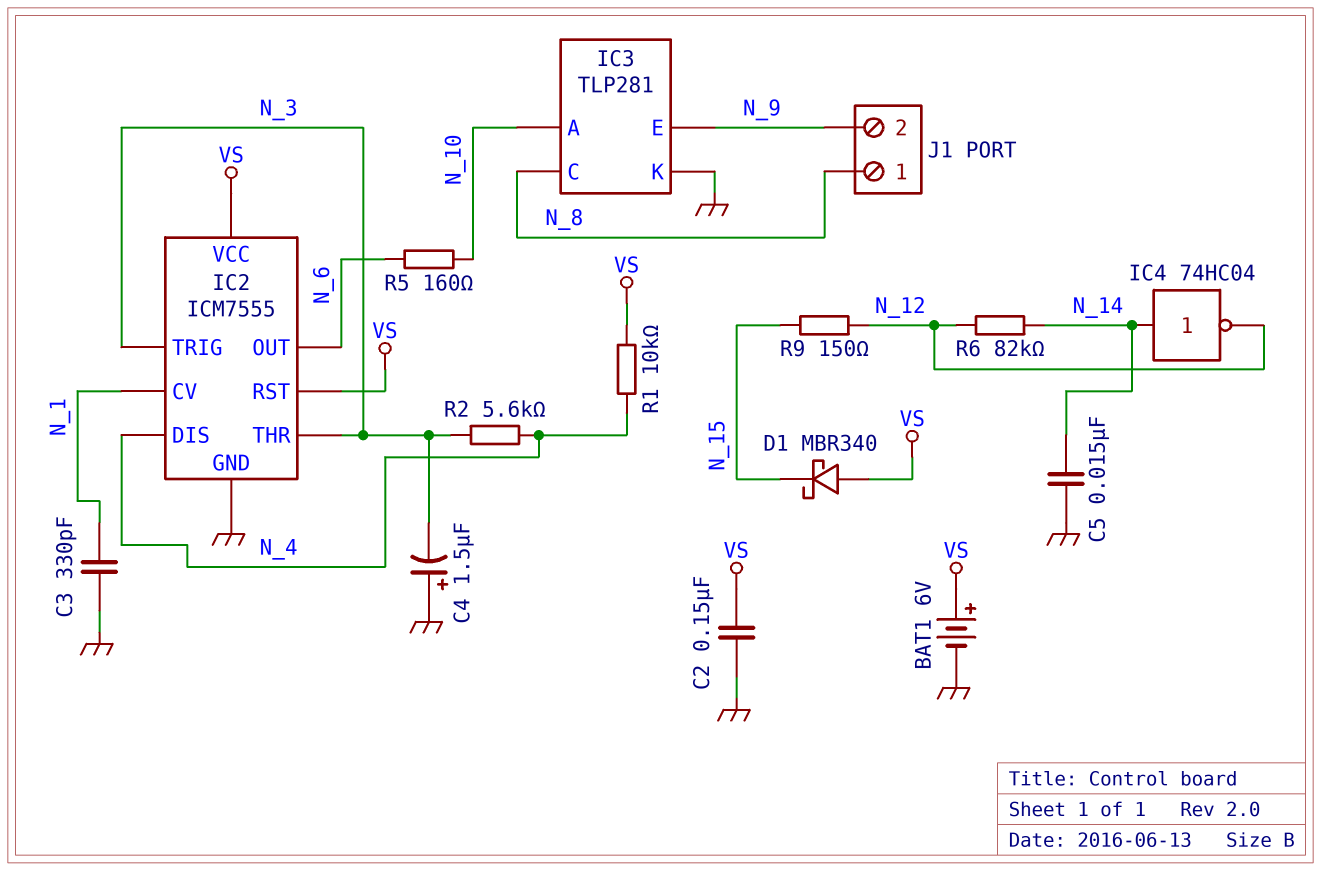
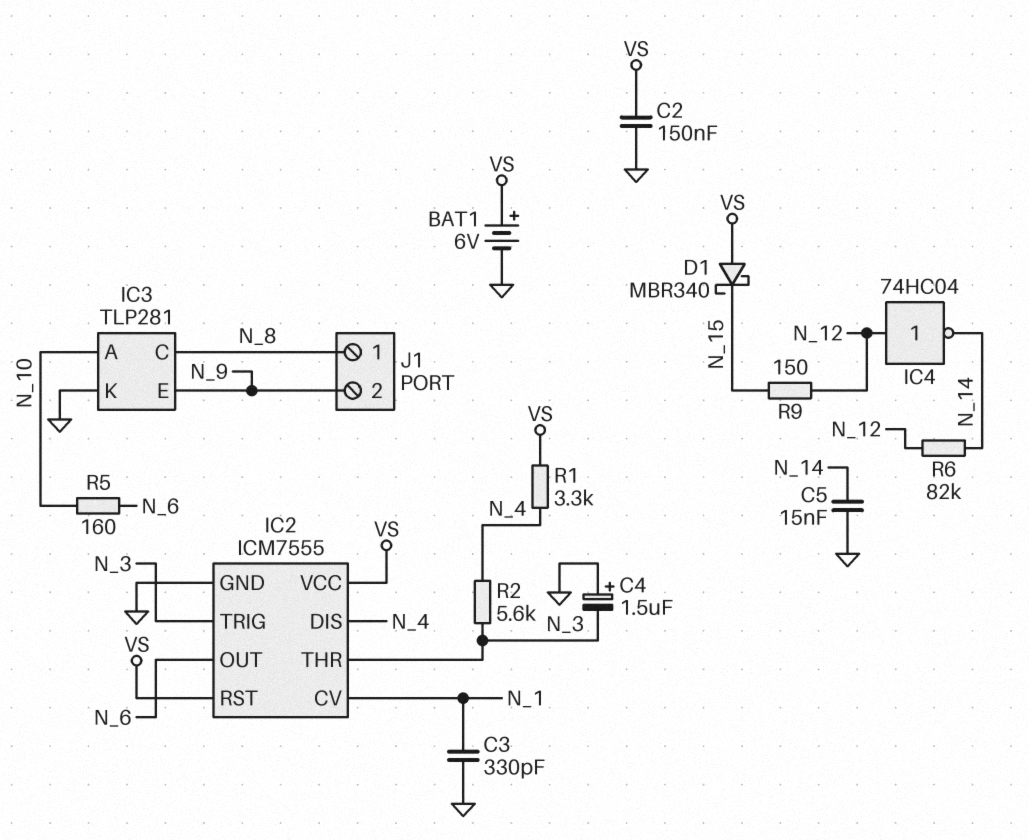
IC4: NOT 74HC04 (in N_14, out N_12) -> NOT 74HC04 (in N_12, out N_14)
R1: 10k (N_4, VS) -> 3.3k (N_4, VS)

